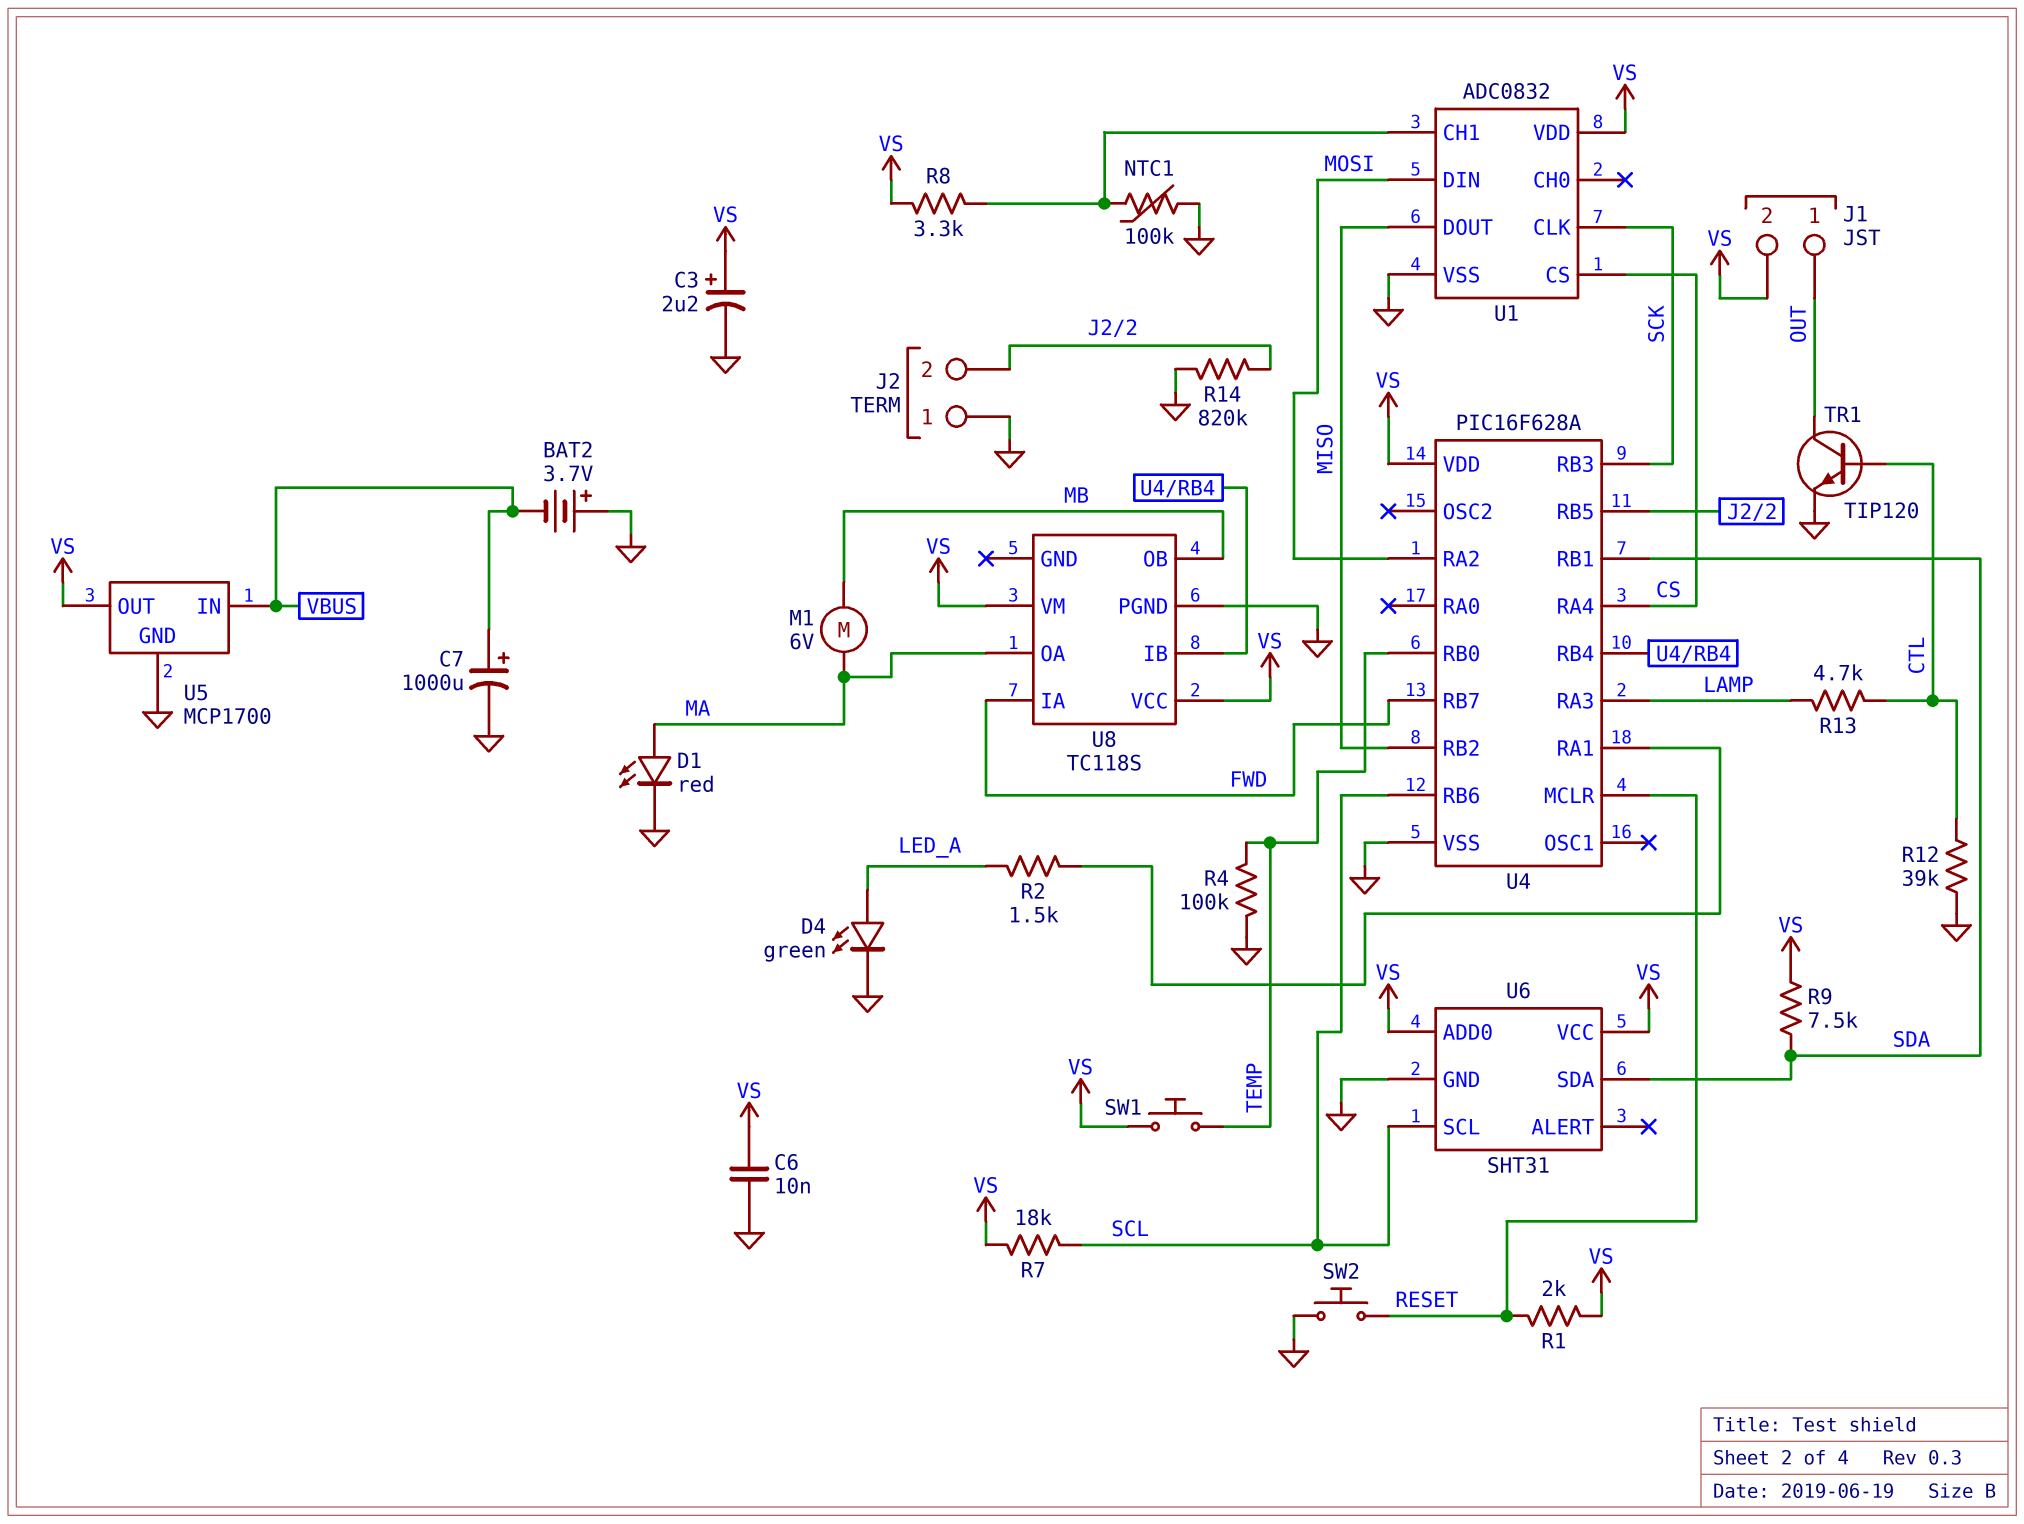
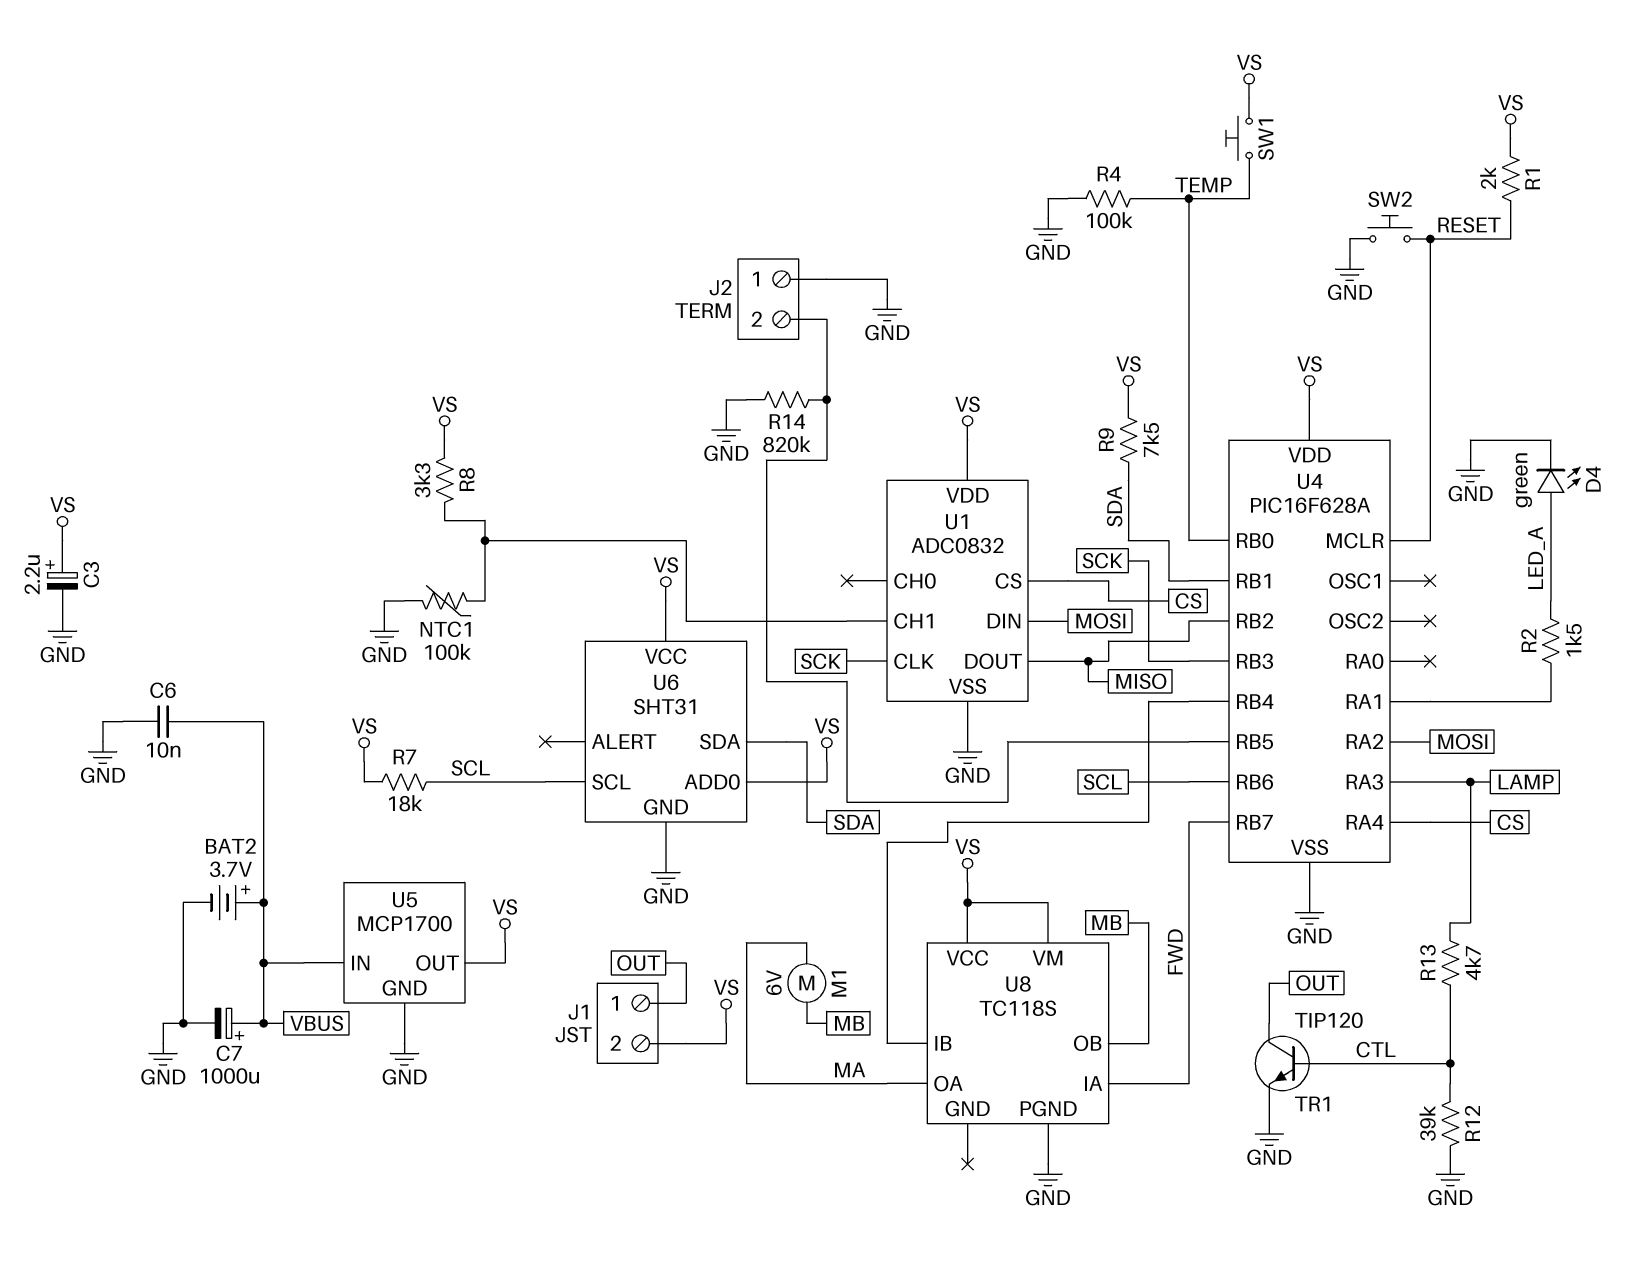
BAT2: 3.7V (plus GND, minus VBUS) -> 3.7V (plus VBUS, minus GND)
C6: 10nF (GND, VS) -> 10nF (GND, VBUS)
D1: LED red (A MA, K GND) -> none

